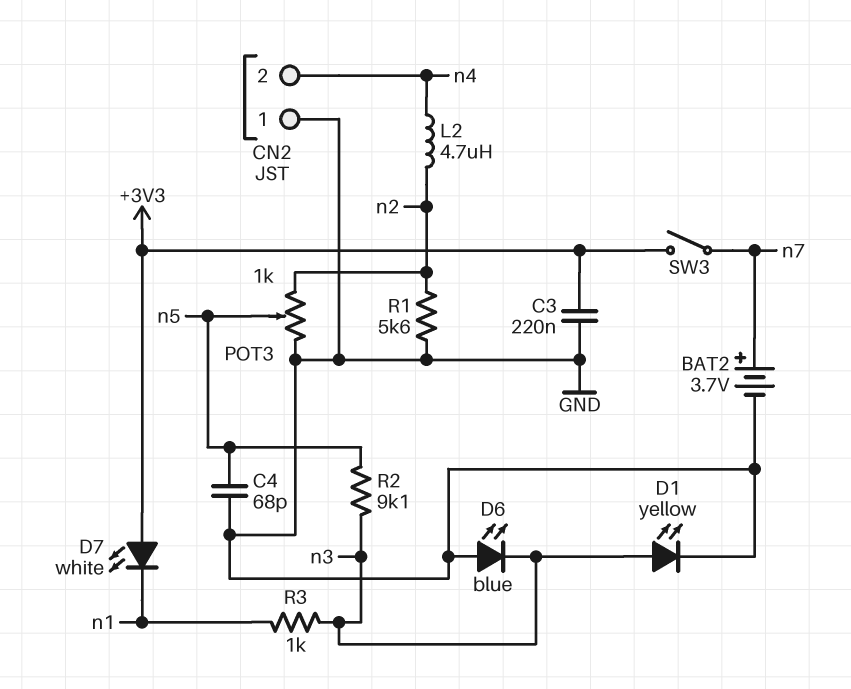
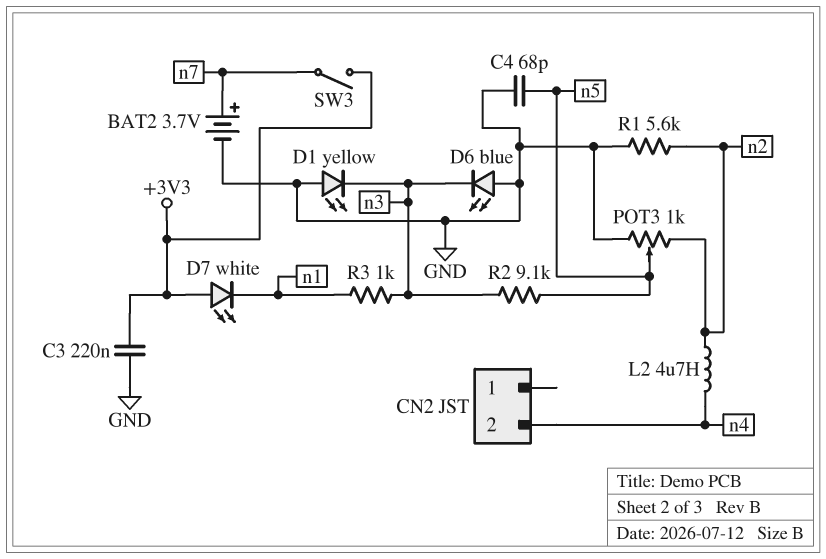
CN2 pin 1: GND -> none
D1: LED yellow (A n3, K GND) -> LED yellow (A GND, K n3)

